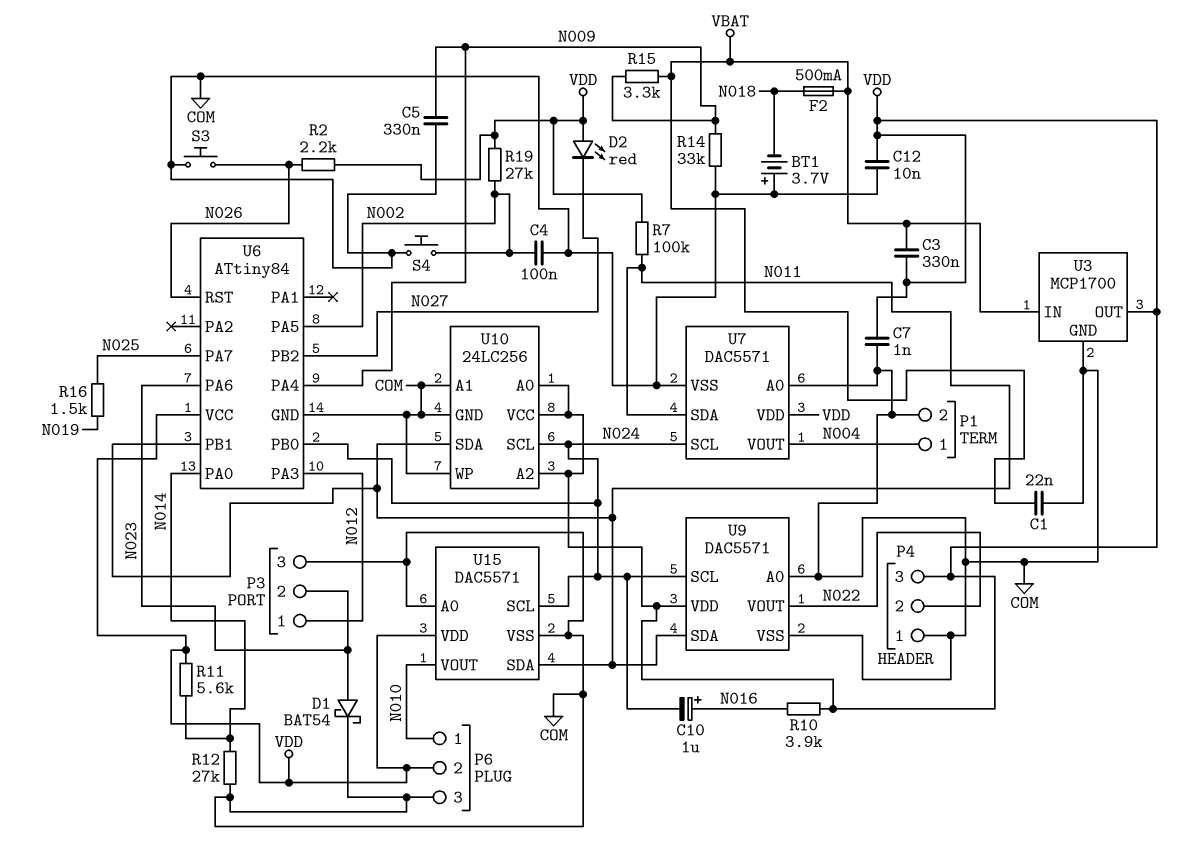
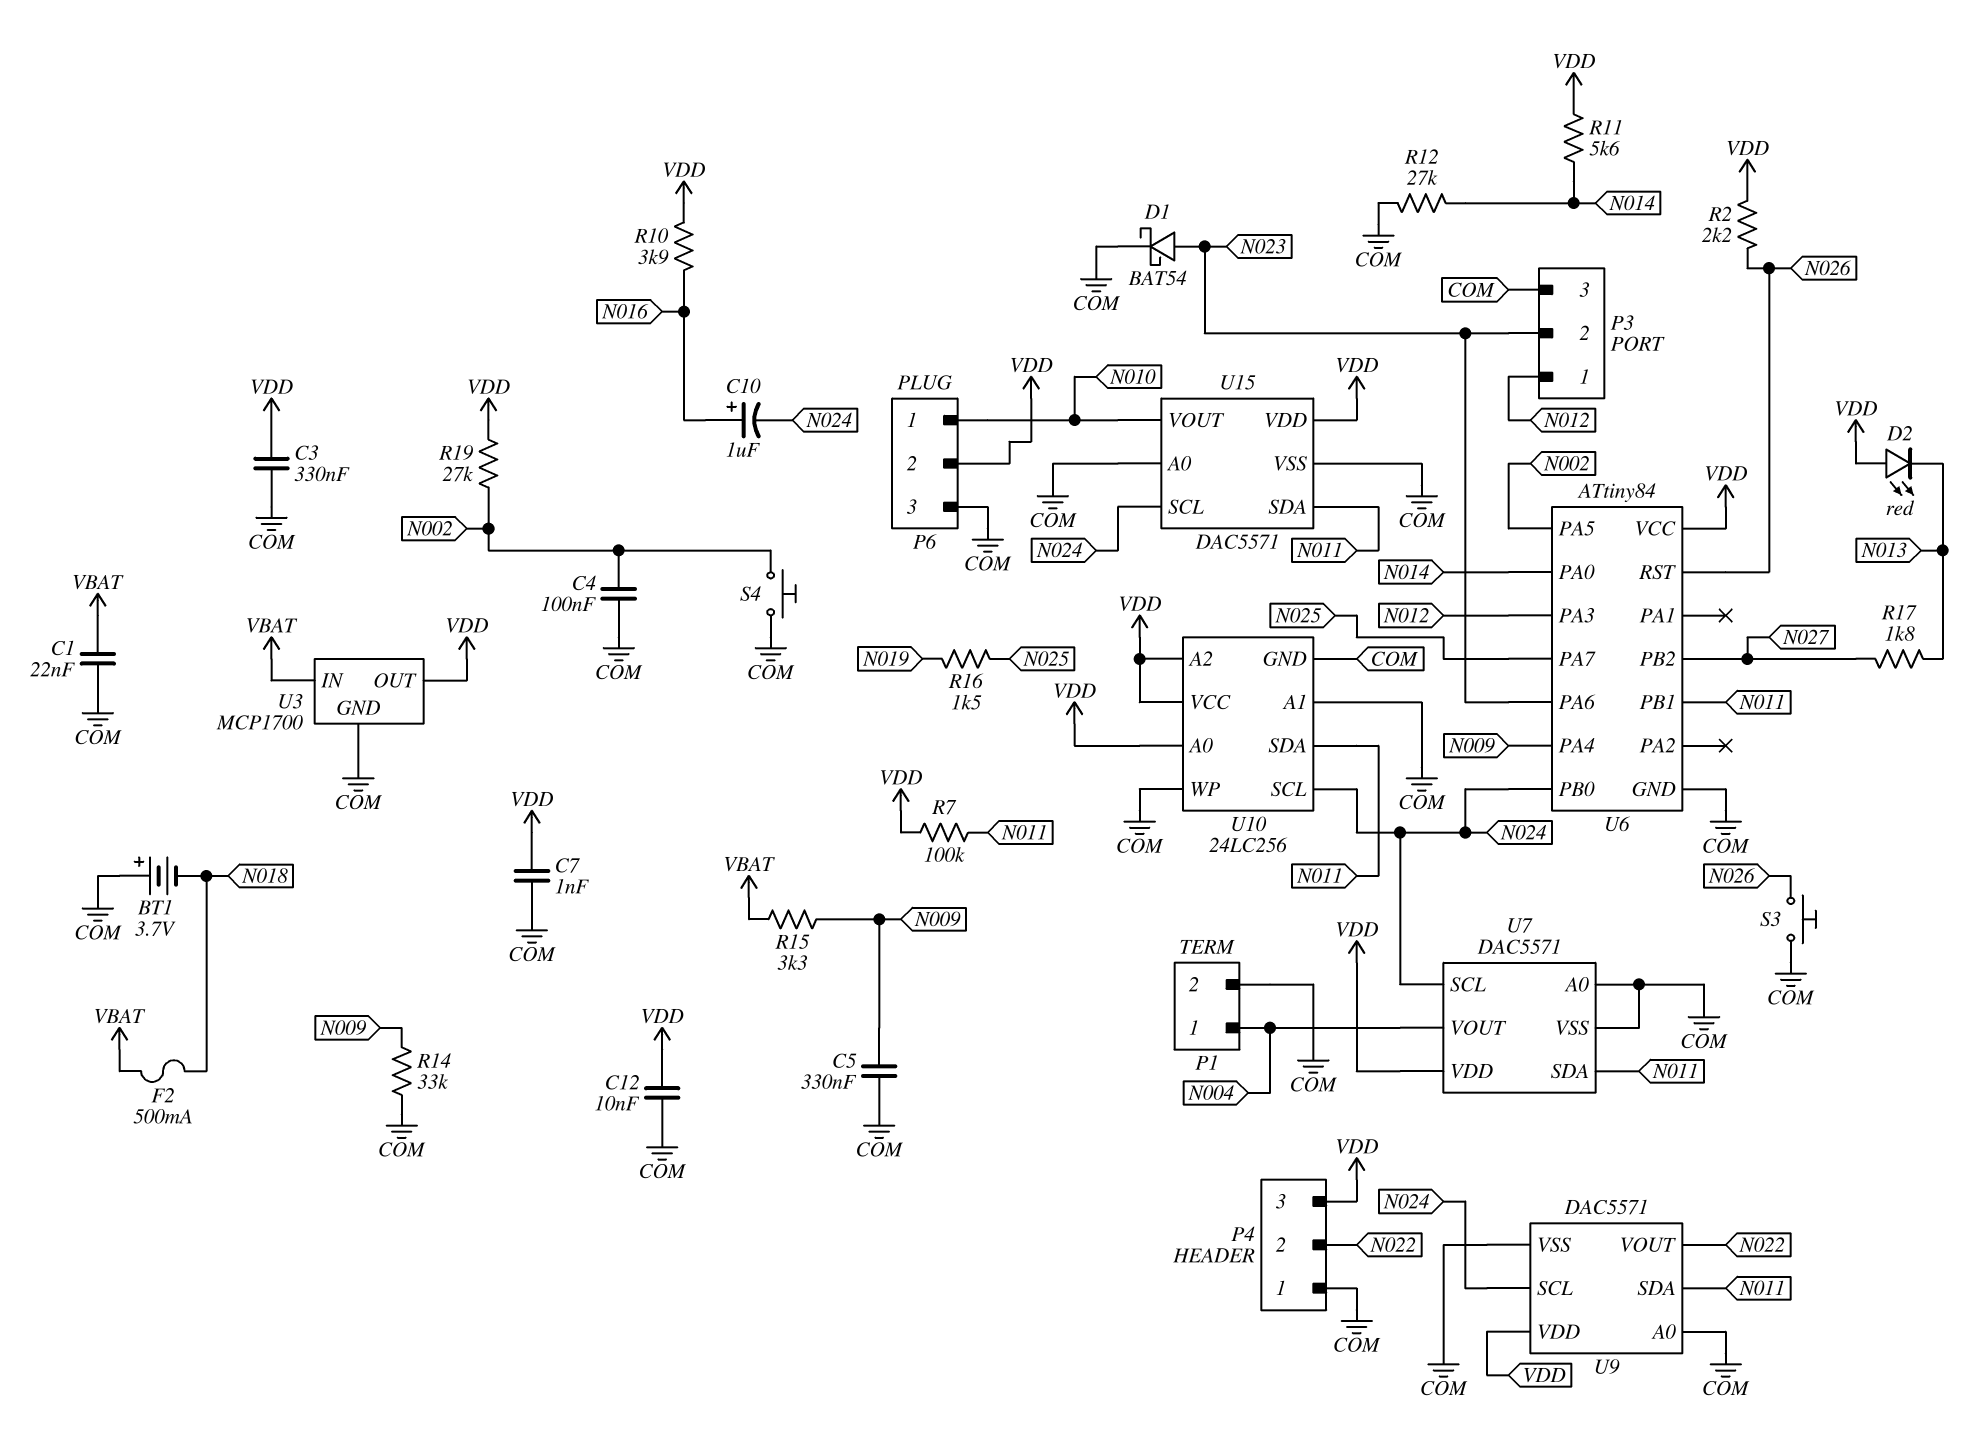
C3: 330nF (VBAT, VDD) -> 330nF (COM, VDD)
D2: LED red (A VDD, K N027) -> LED red (A VDD, K N013)
R17: none -> 1.8k (N013, N027)

